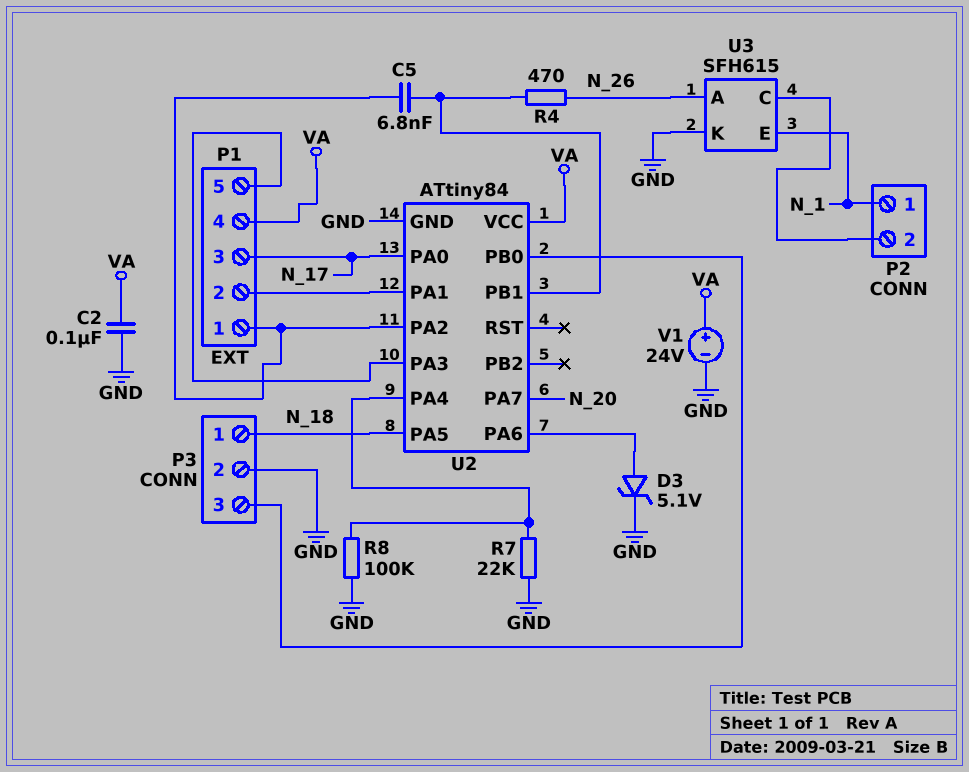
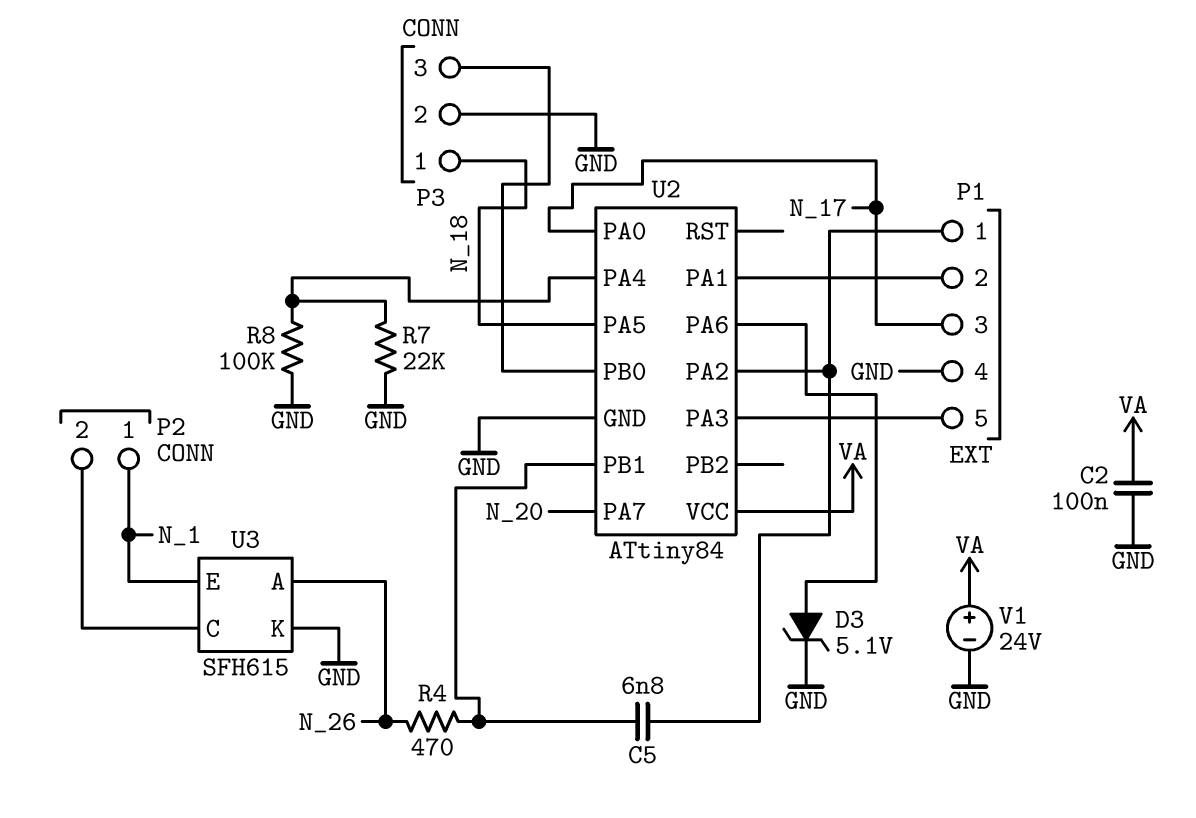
P1 pin 4: VA -> GND

